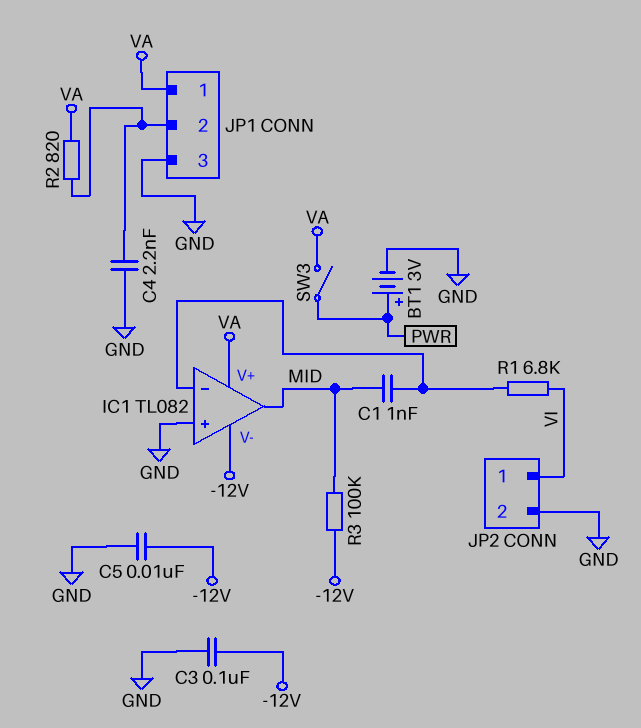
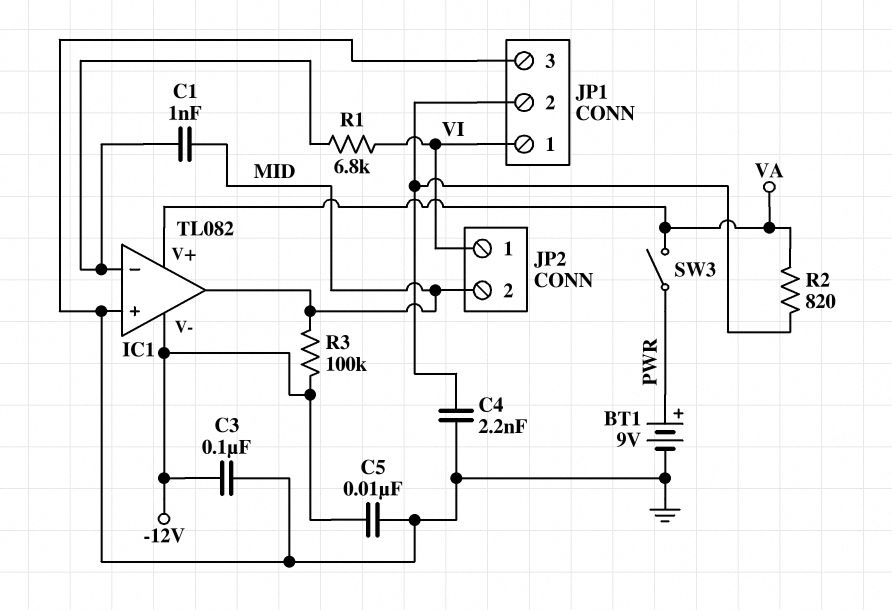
BT1: 3V (plus PWR, minus GND) -> 9V (plus PWR, minus GND)
JP1 pin 1: VA -> VI
JP2 pin 2: GND -> MID

